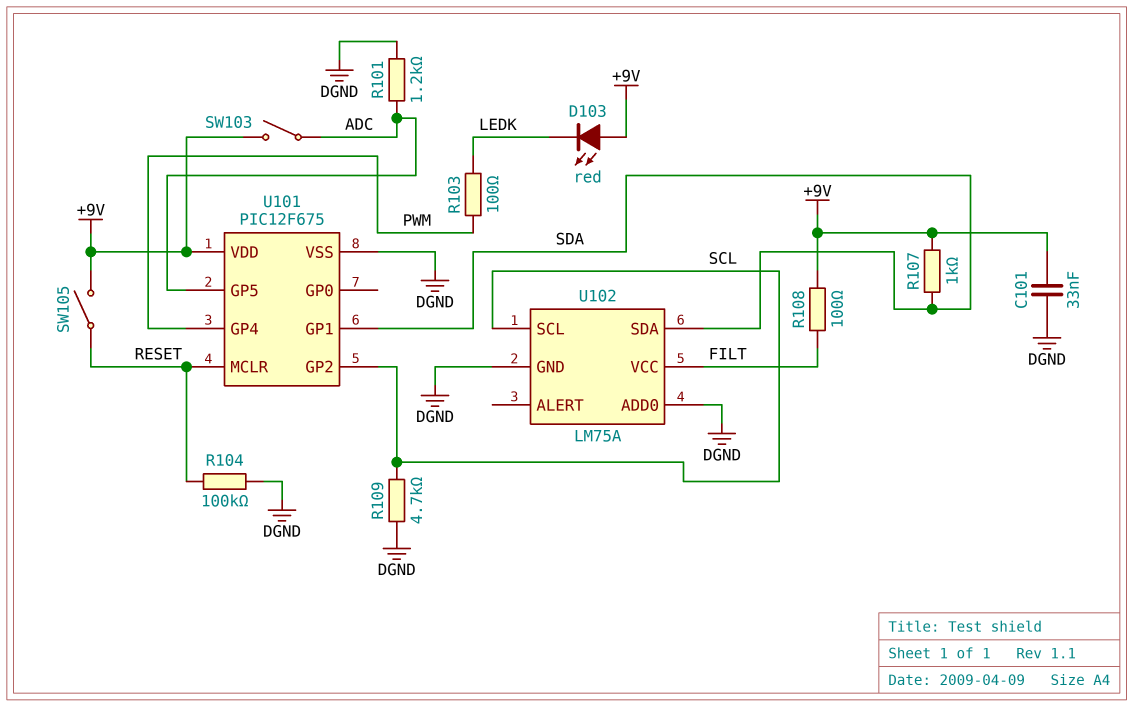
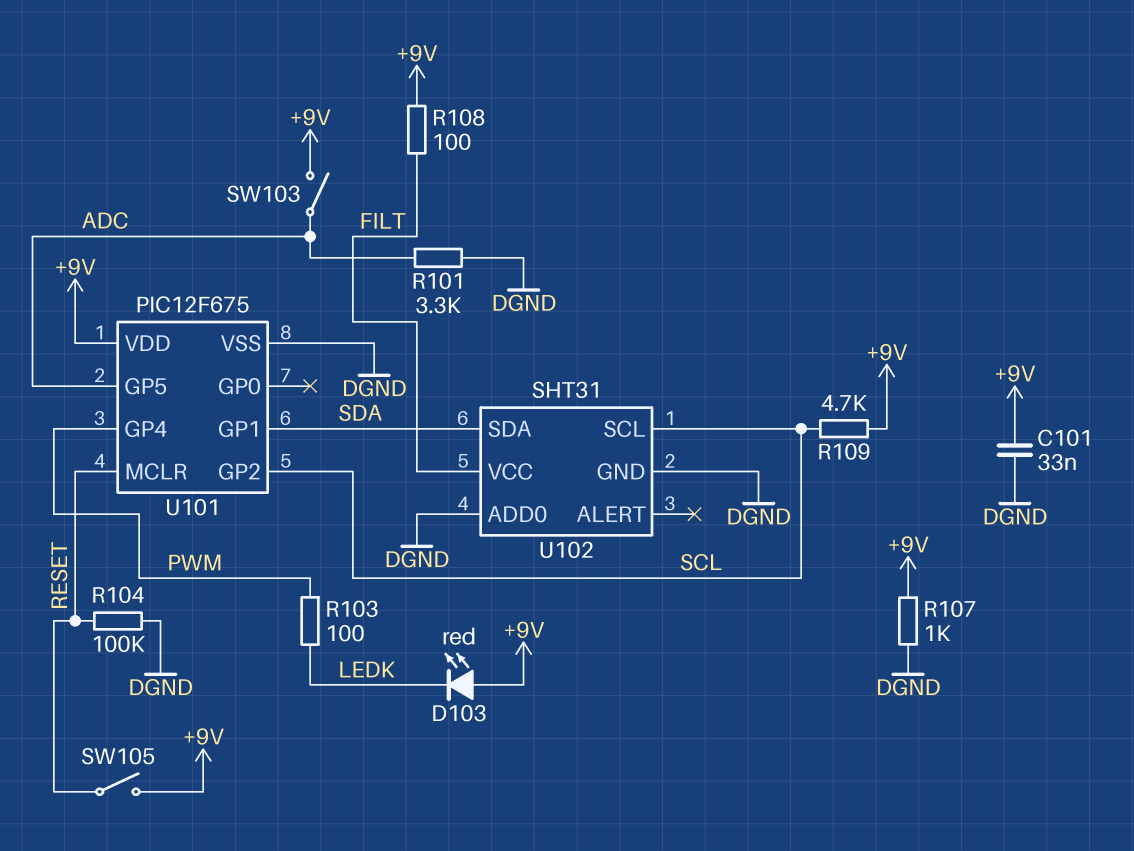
R101: 1.2k (ADC, DGND) -> 3.3k (ADC, DGND)
R107: 1k (+9V, SDA) -> 1k (+9V, DGND)
R109: 4.7k (DGND, SCL) -> 4.7k (+9V, SCL)
U102: LM75A -> SHT31

